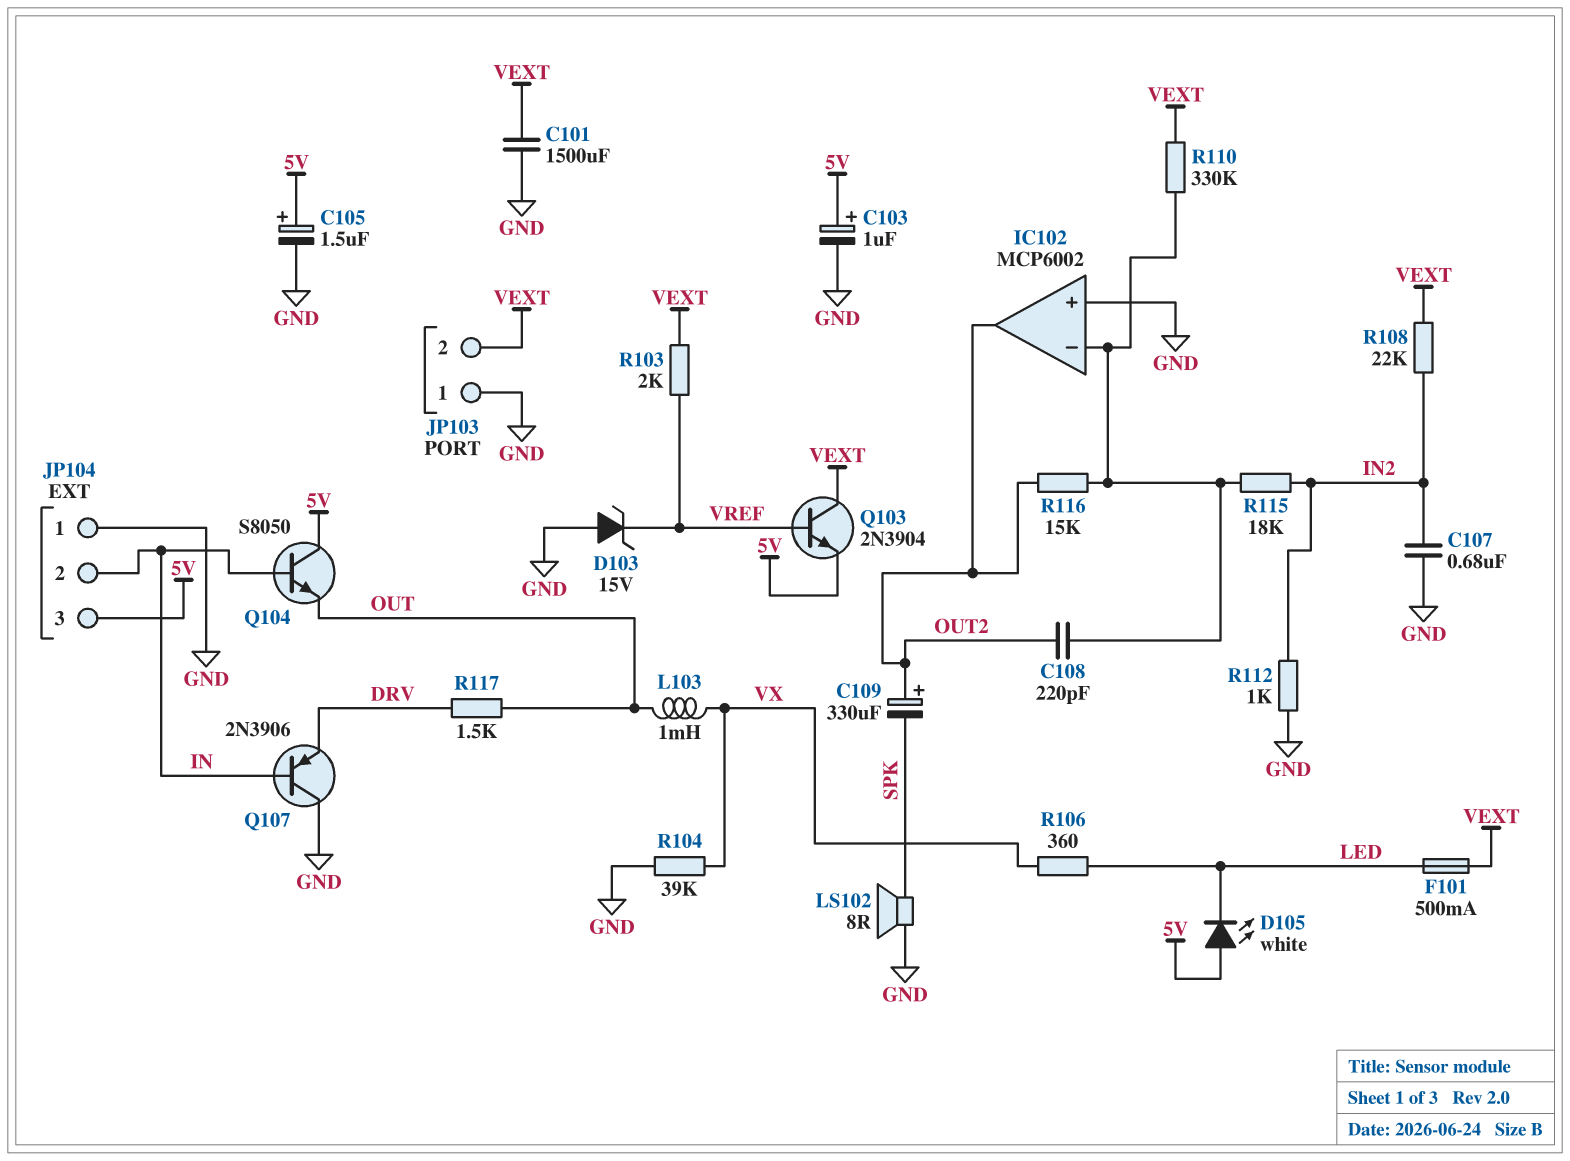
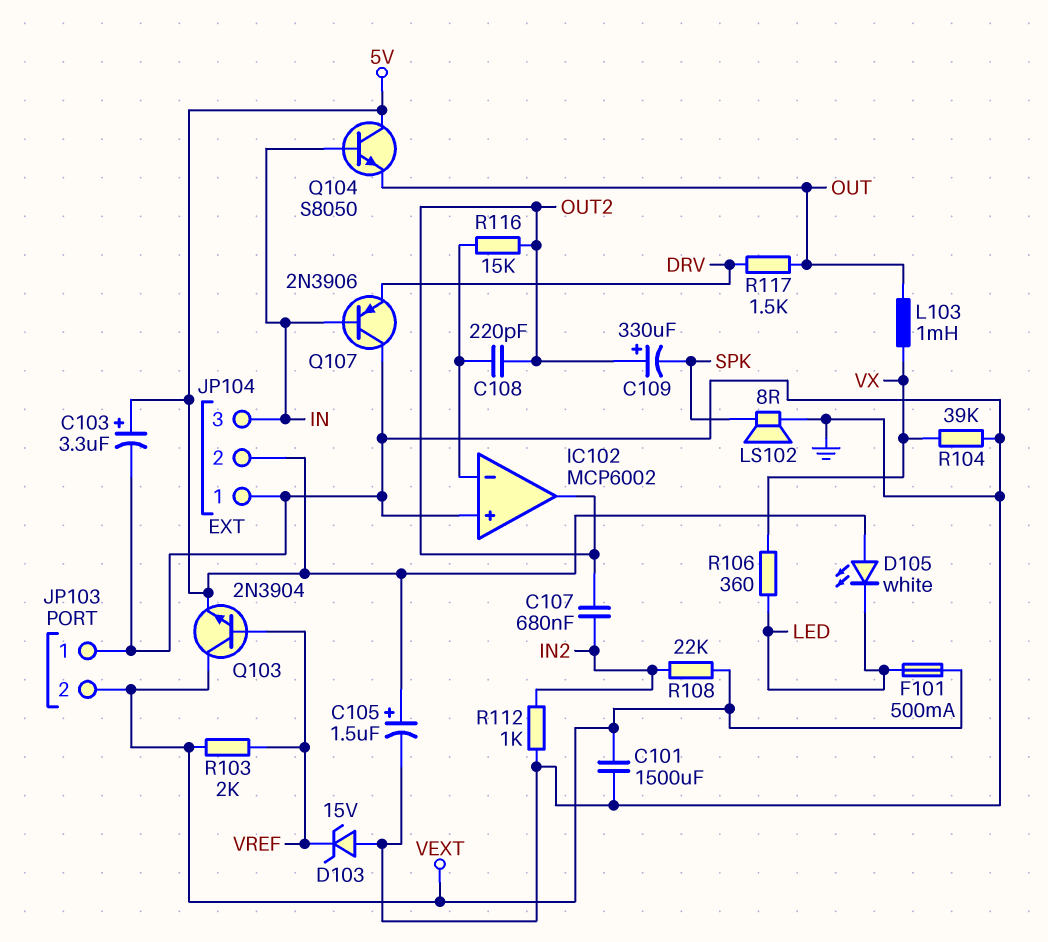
C103: 1uF (plus 5V, minus GND) -> 3.3uF (plus 5V, minus GND)
C107: 680nF (GND, IN2) -> 680nF (IN2, OUT2)
JP104 pin 2: IN -> 5V
JP104 pin 3: 5V -> IN
R110: 330k (IC102/in-, VEXT) -> none
R115: 18k (IC102/in-, IN2) -> none

